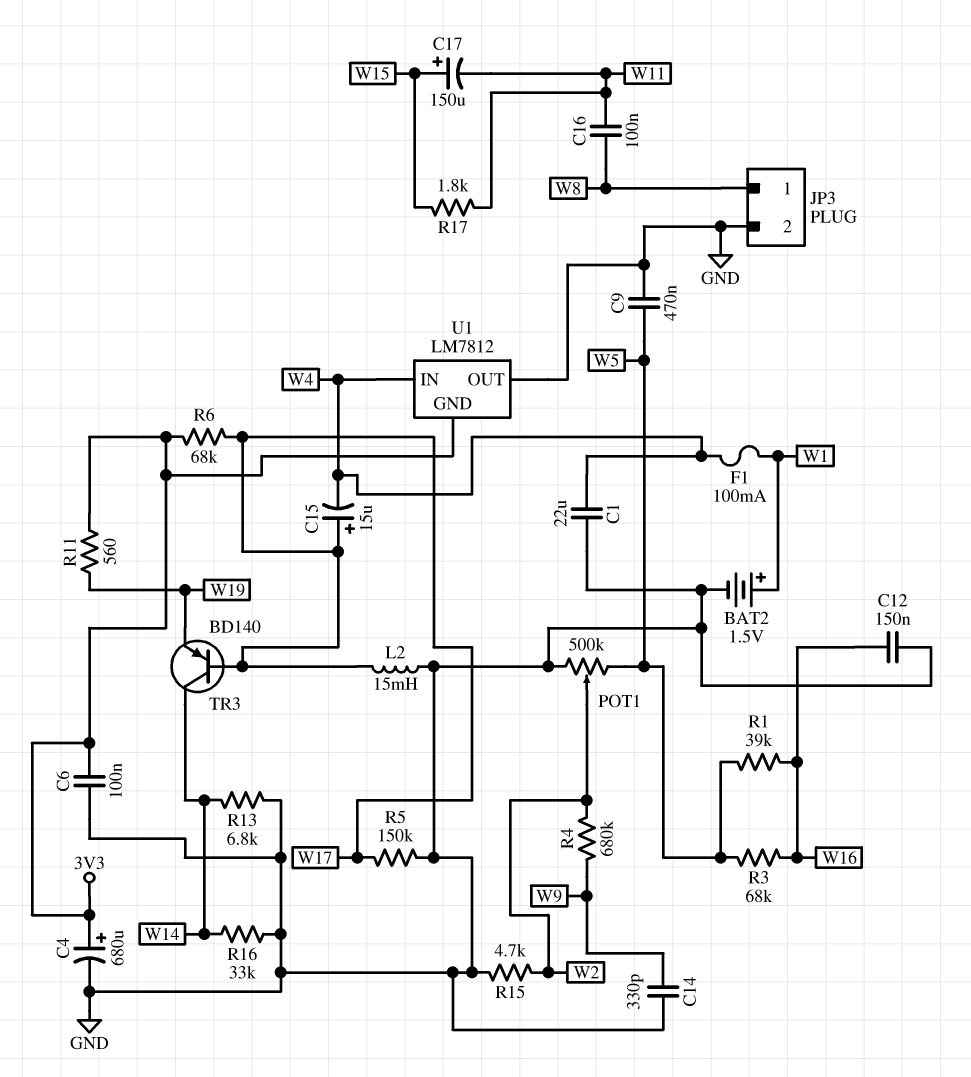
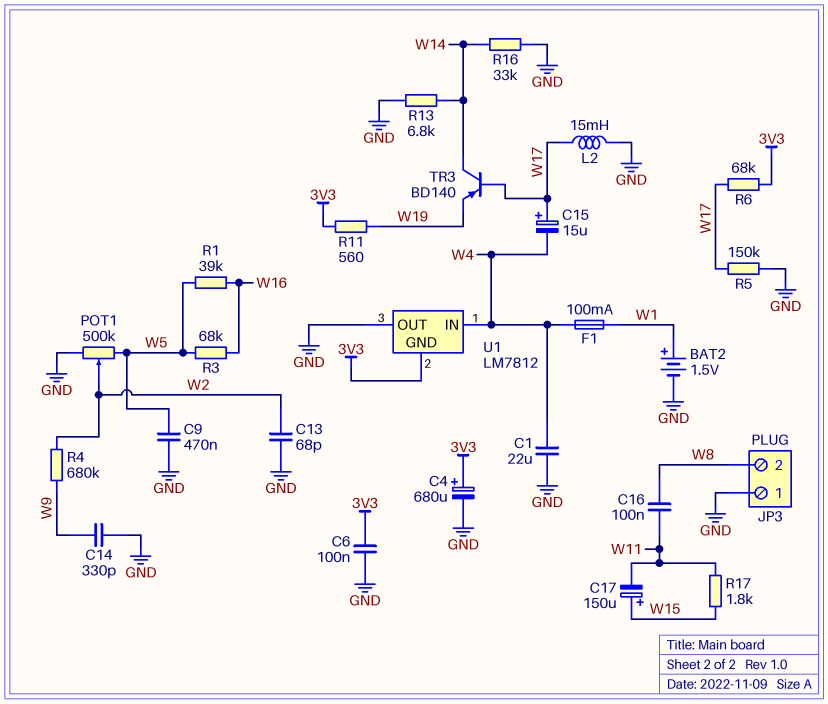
C12: 150nF (GND, W16) -> none
C13: none -> 68pF (GND, W2)
JP3 pin 1: W8 -> GND
JP3 pin 2: GND -> W8
R15: 4.7k (GND, W2) -> none

